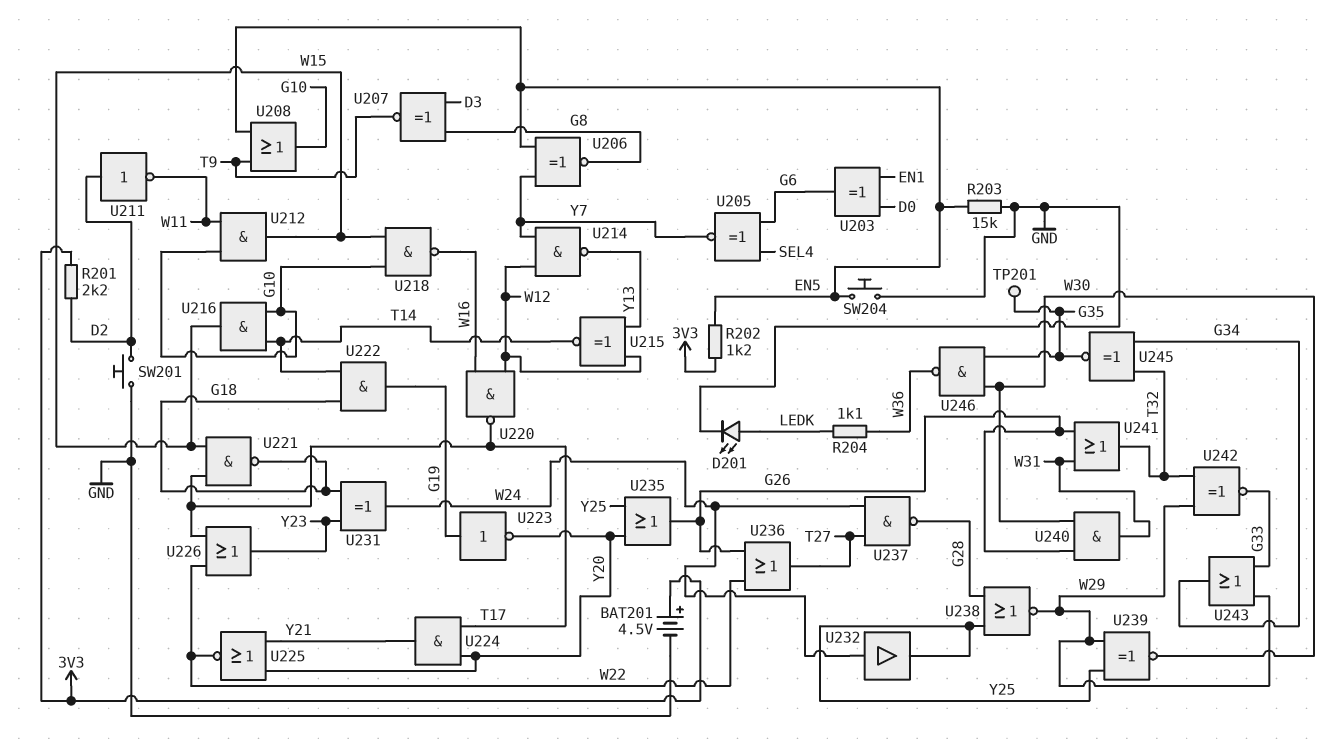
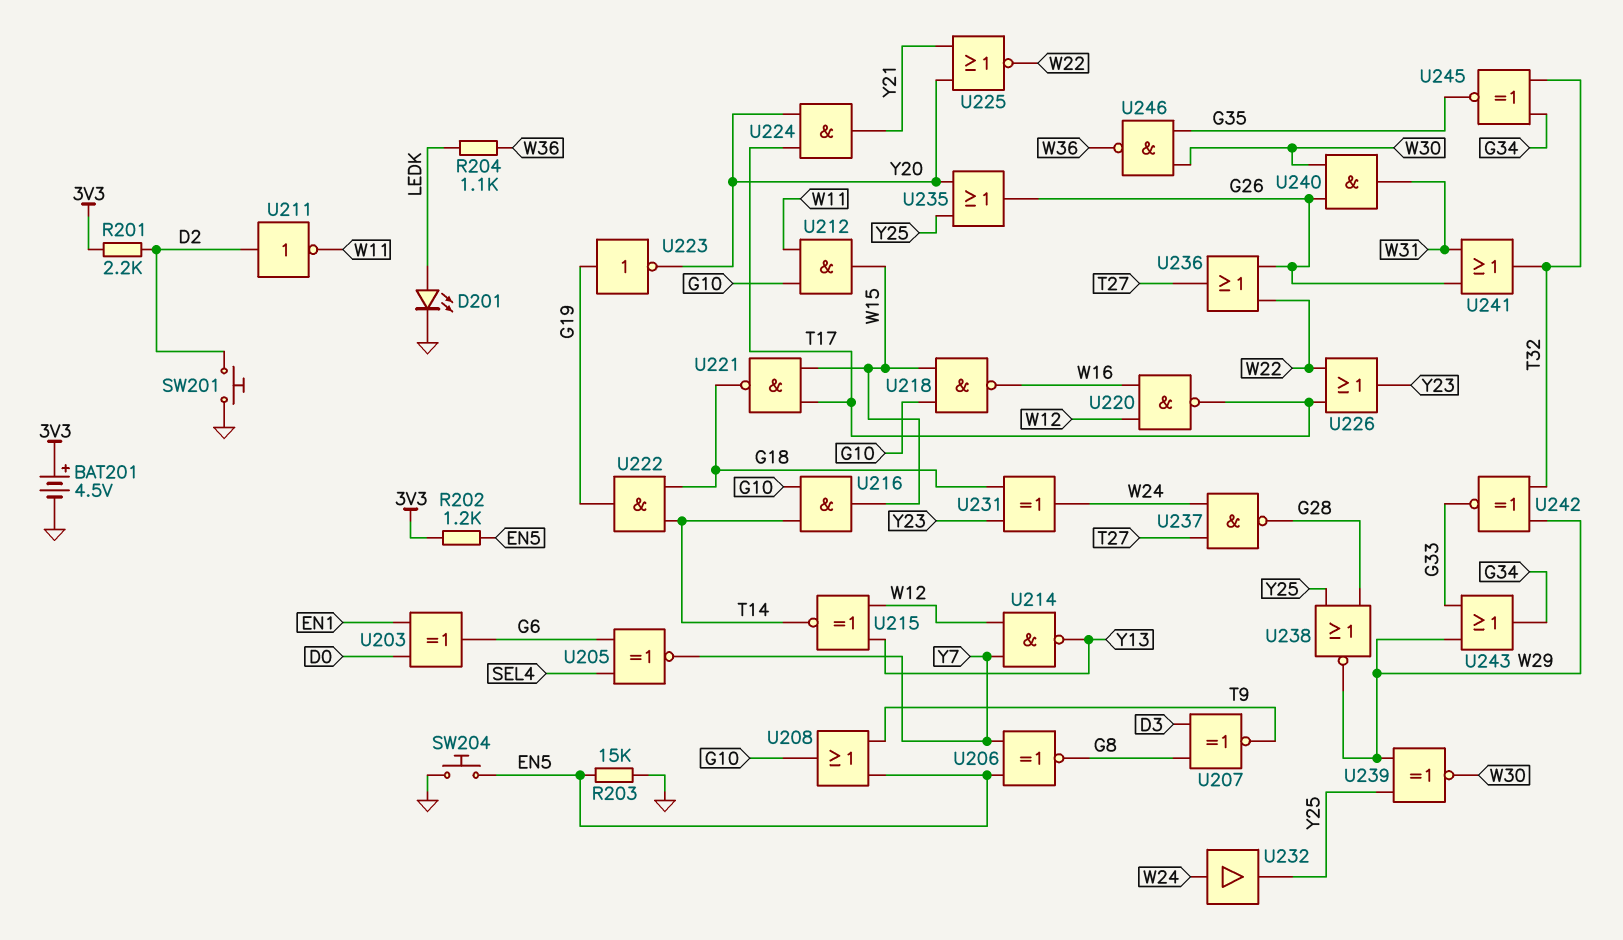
TP201: test point (G35) -> none

